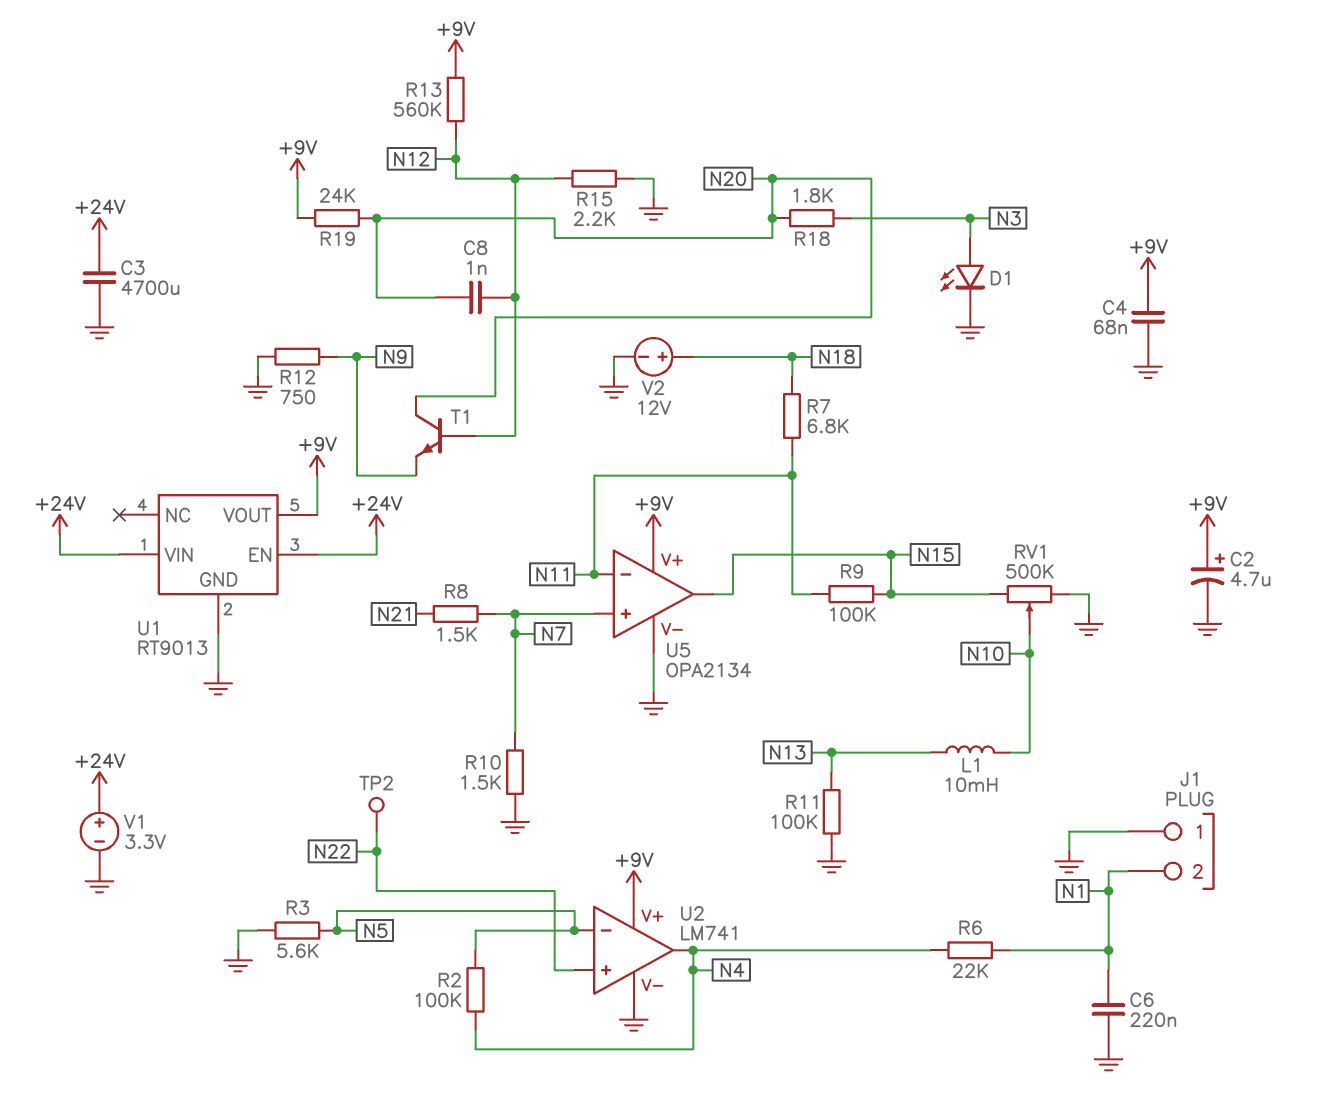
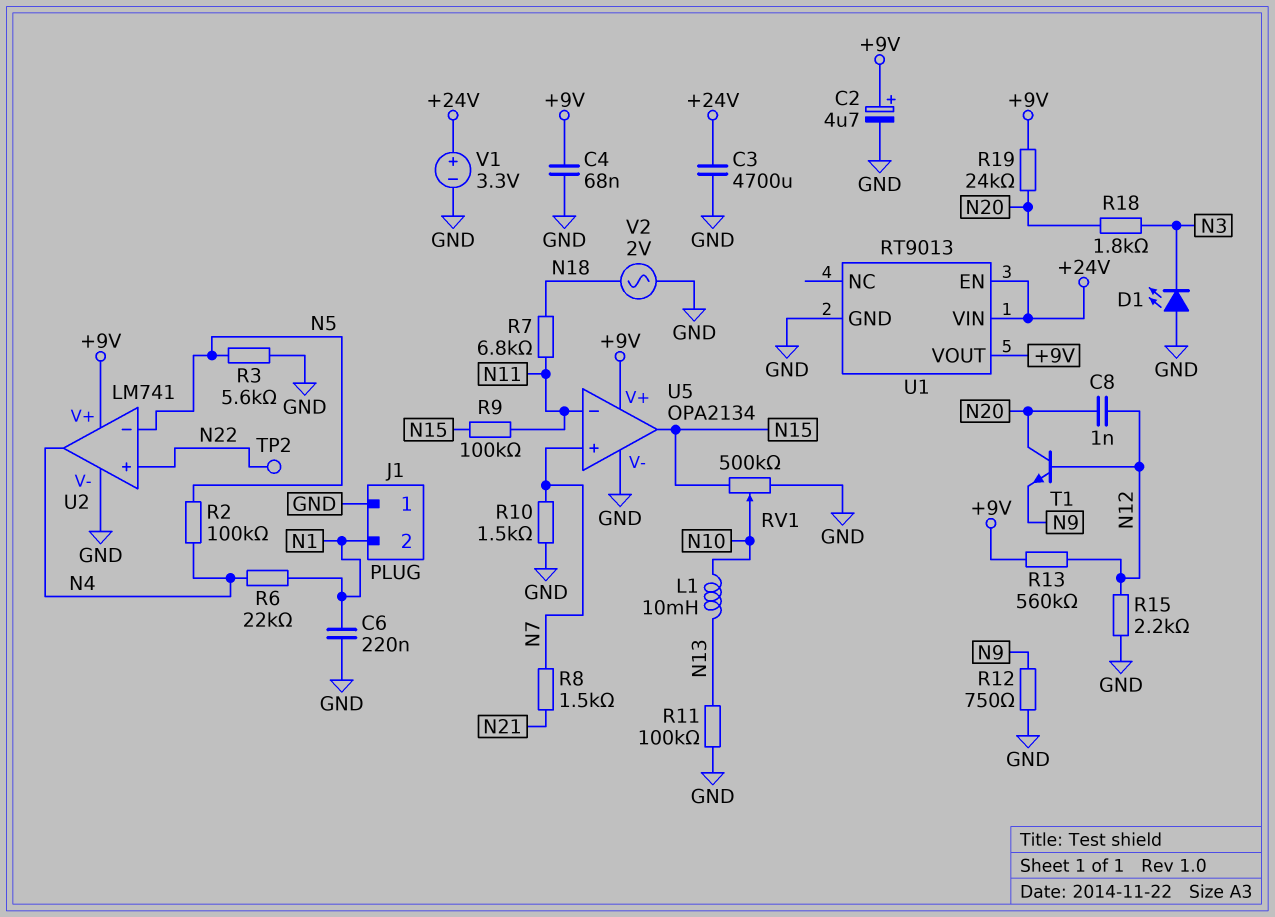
D1: LED (A N3, K GND) -> LED (A GND, K N3)
V2: 12V (plus N18, minus GND) -> AC 2V (GND, N18)

